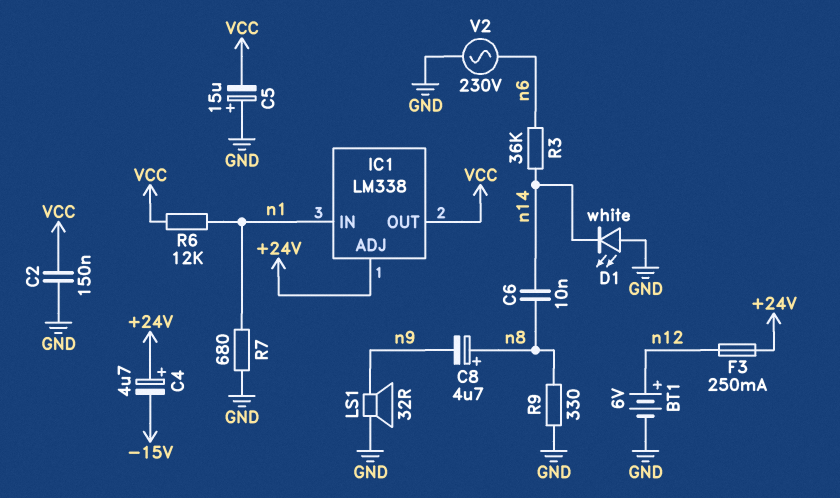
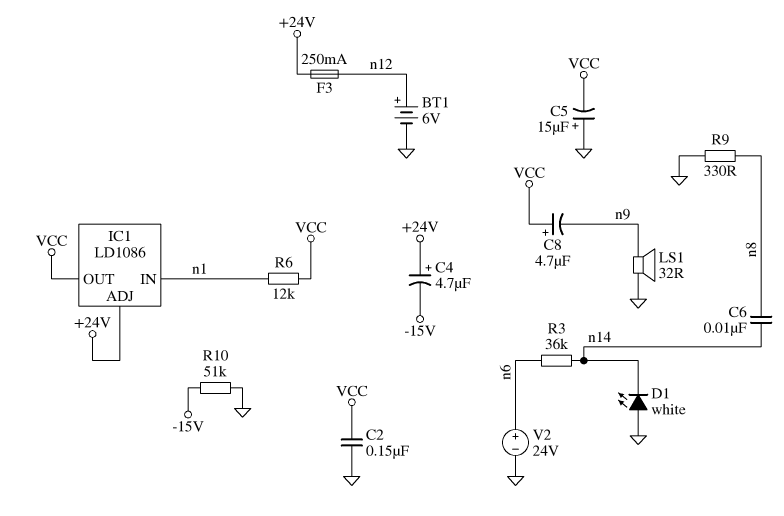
C8: 4.7uF (plus n8, minus n9) -> 4.7uF (plus VCC, minus n9)
IC1: LM338 -> LD1086
R7: 680 (GND, n1) -> none
R10: none -> 51k (-15V, GND)
V2: AC 230V (GND, n6) -> 24V (plus n6, minus GND)

